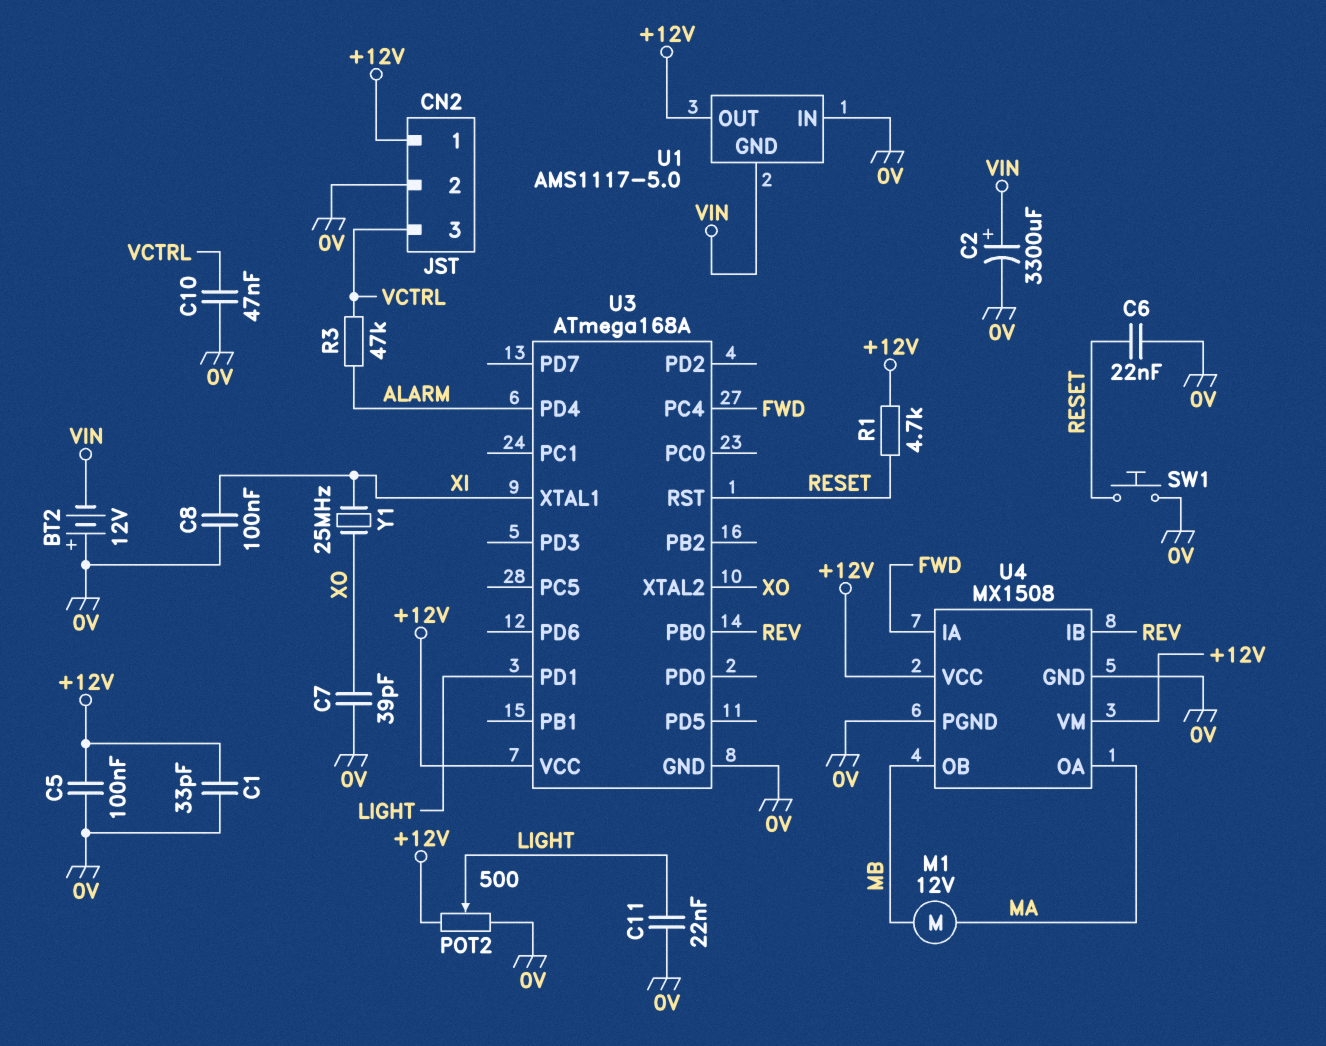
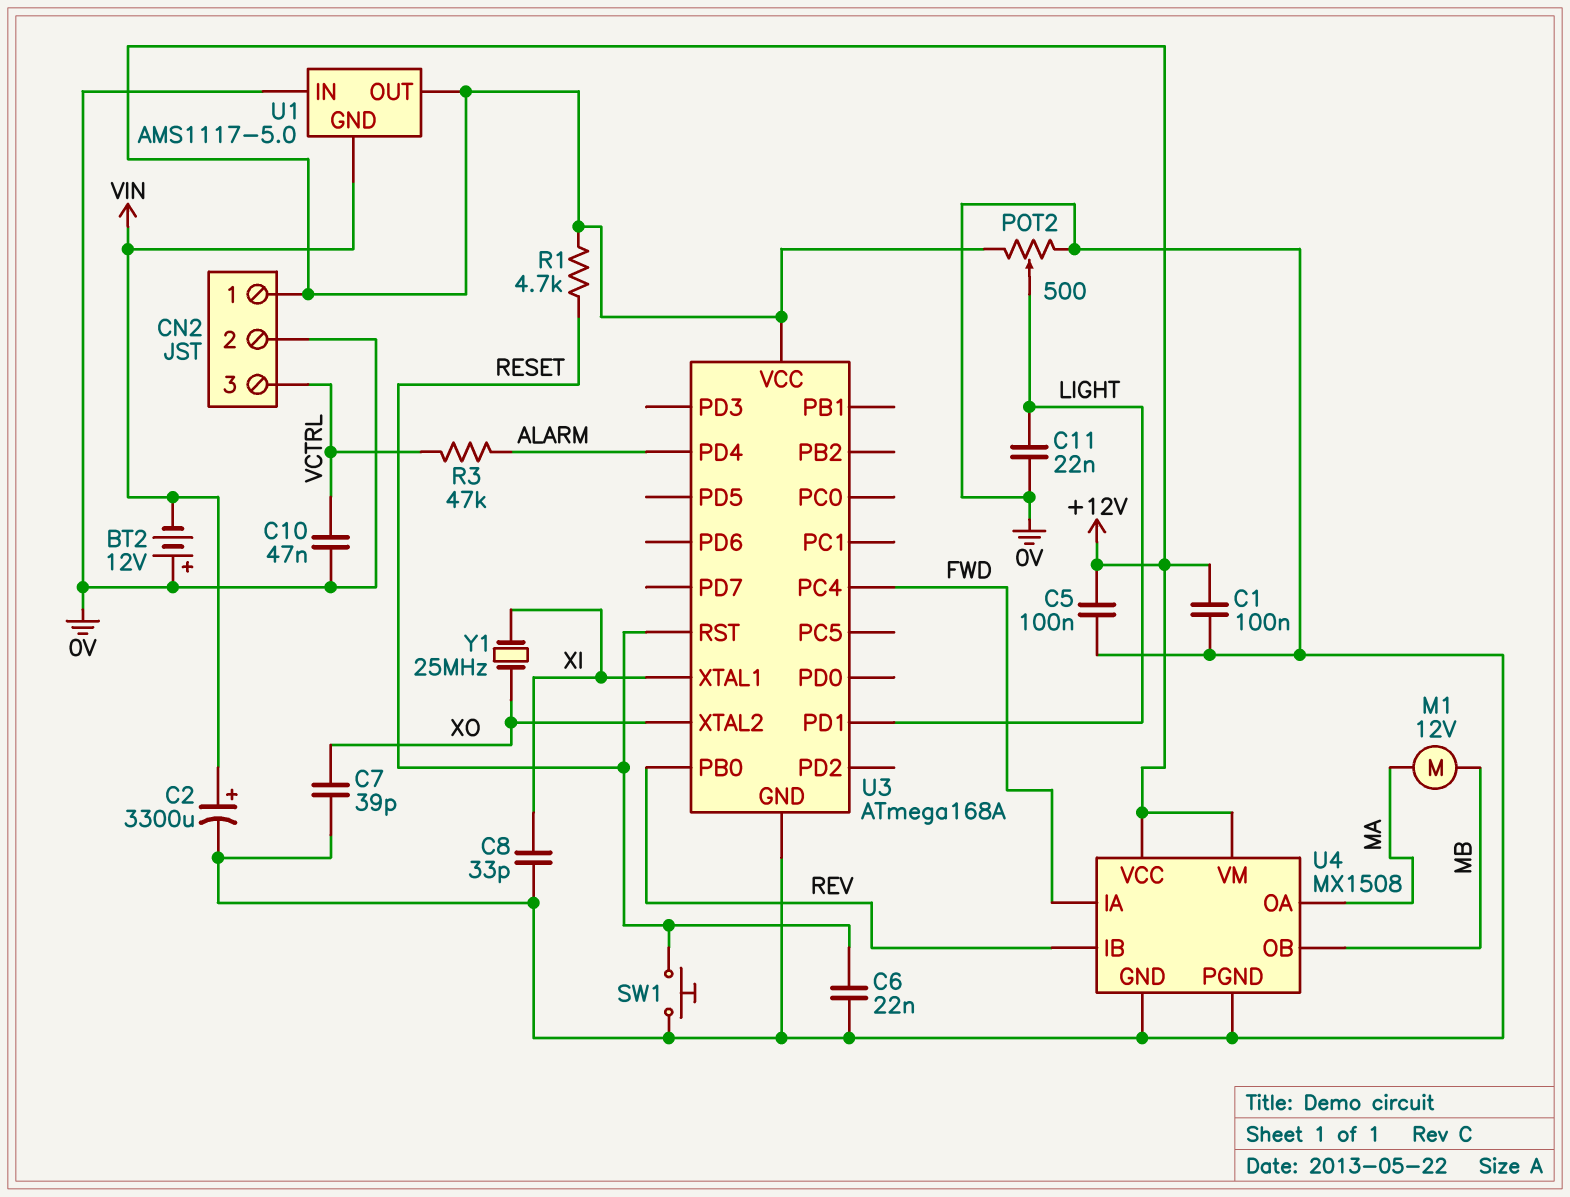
C1: 33pF (+12V, 0V) -> 100nF (+12V, 0V)
C8: 100nF (0V, XI) -> 33pF (0V, XI)

